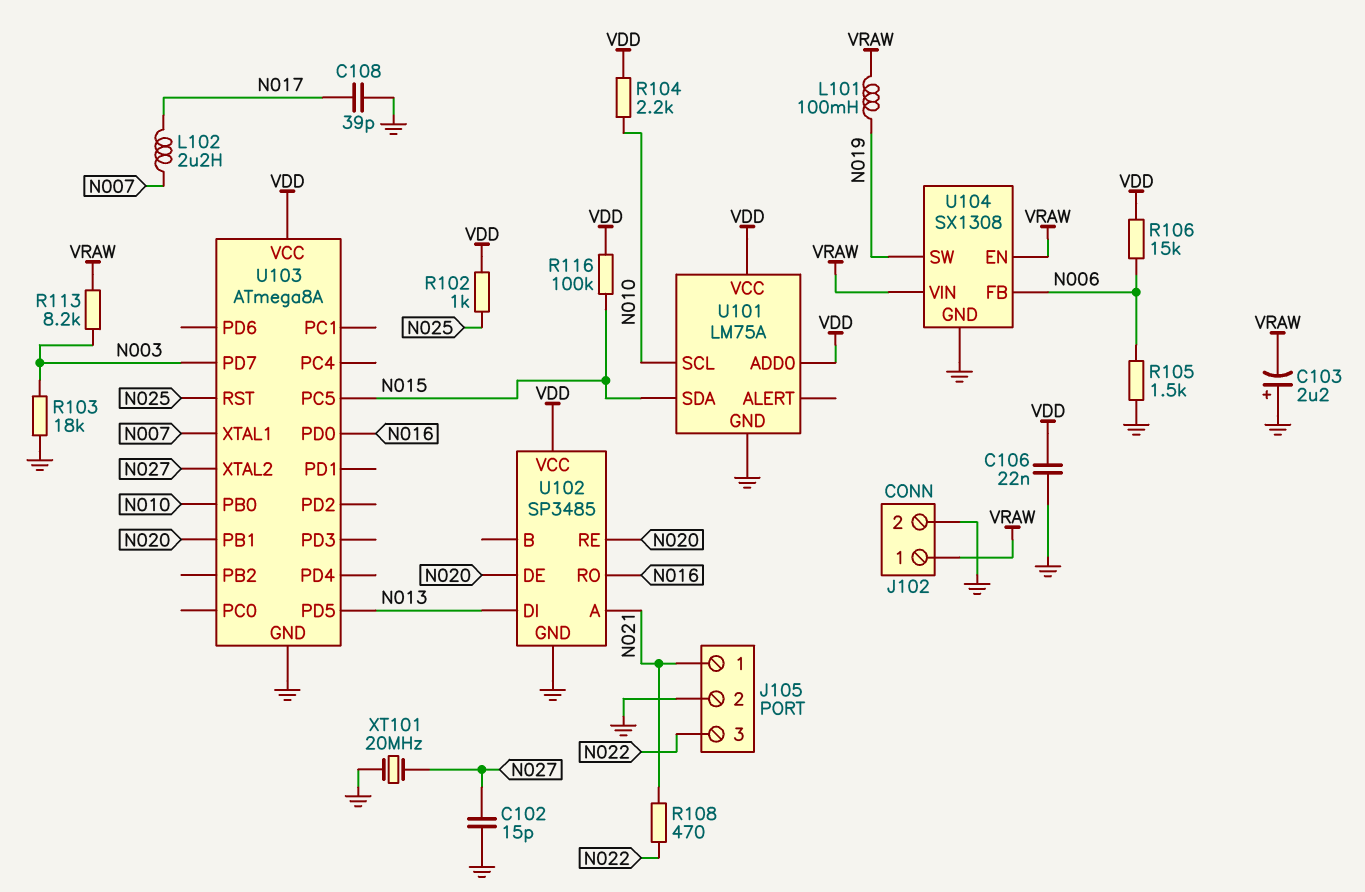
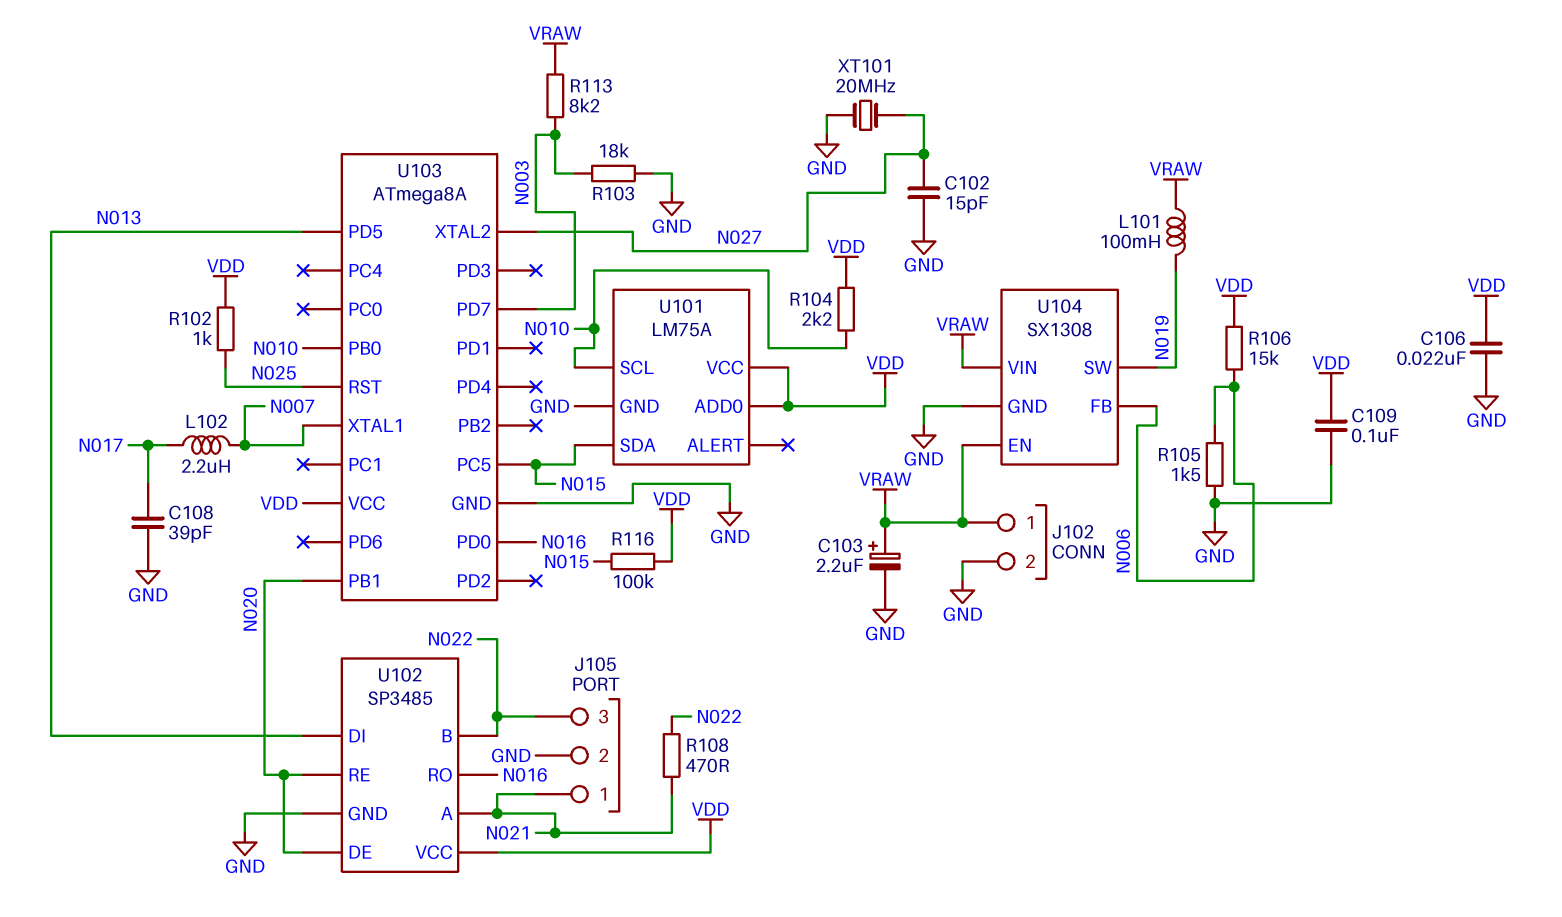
C103: 2.2uF (plus GND, minus VRAW) -> 2.2uF (plus VRAW, minus GND)
C109: none -> 100nF (GND, VDD)
U102 pin B: none -> N022

